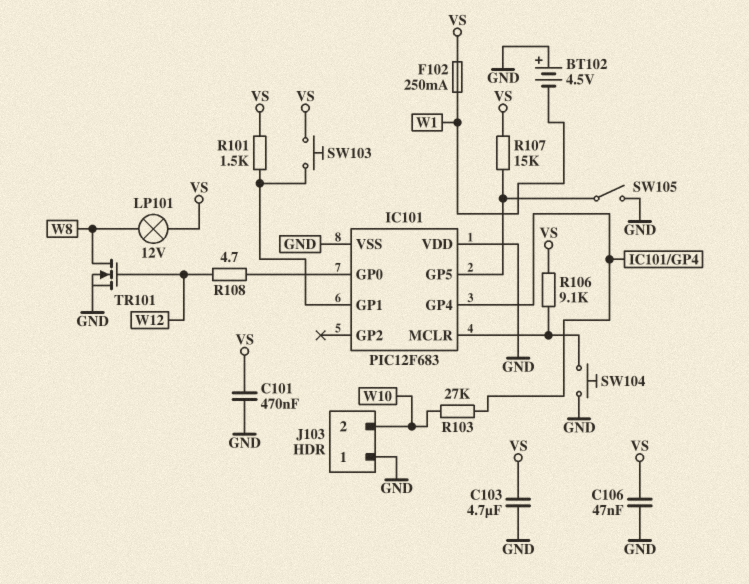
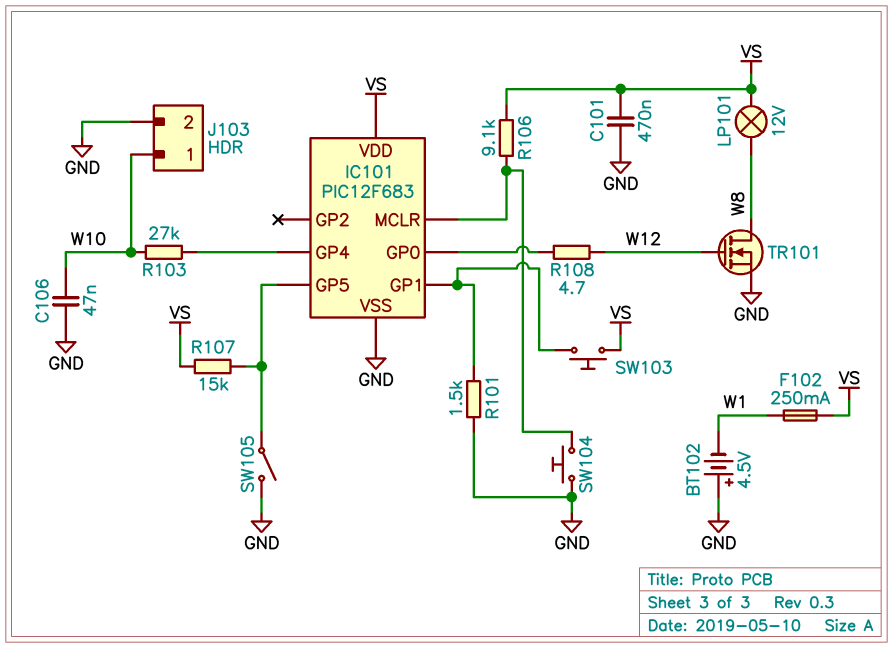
C103: 4.7uF (GND, VS) -> none
C106: 47nF (GND, VS) -> 47nF (GND, W10)
IC101 pin VDD: GND -> VS
J103 pin 1: GND -> W10
J103 pin 2: W10 -> GND
R101: 1.5k (IC101/GP1, VS) -> 1.5k (GND, IC101/GP1)

